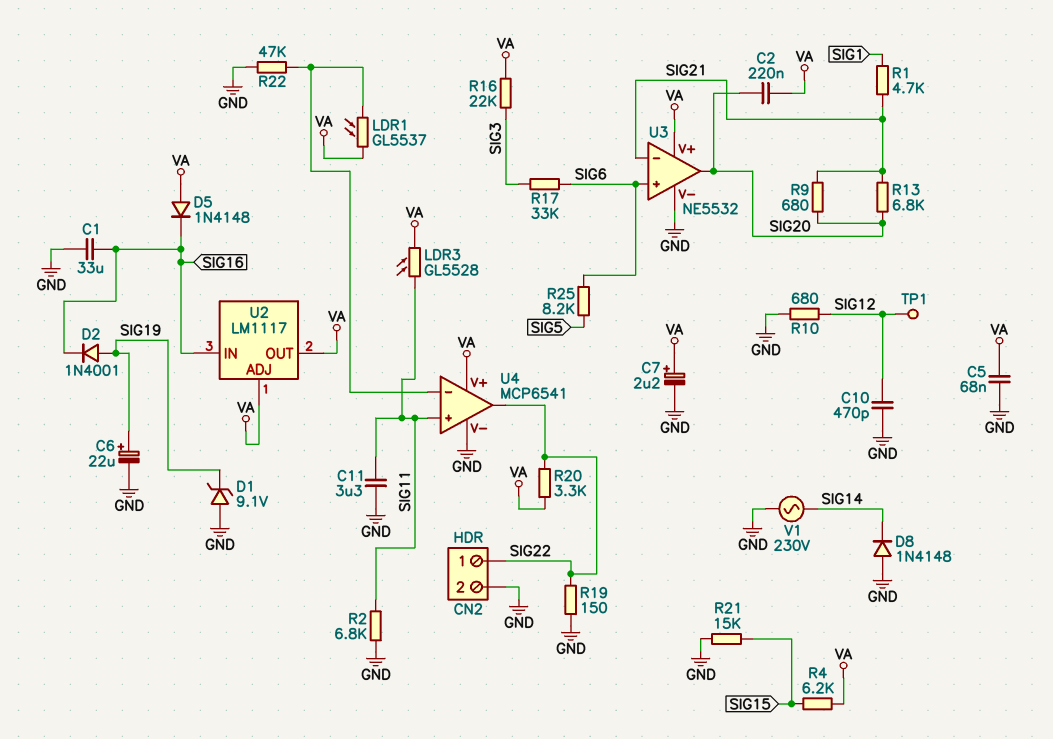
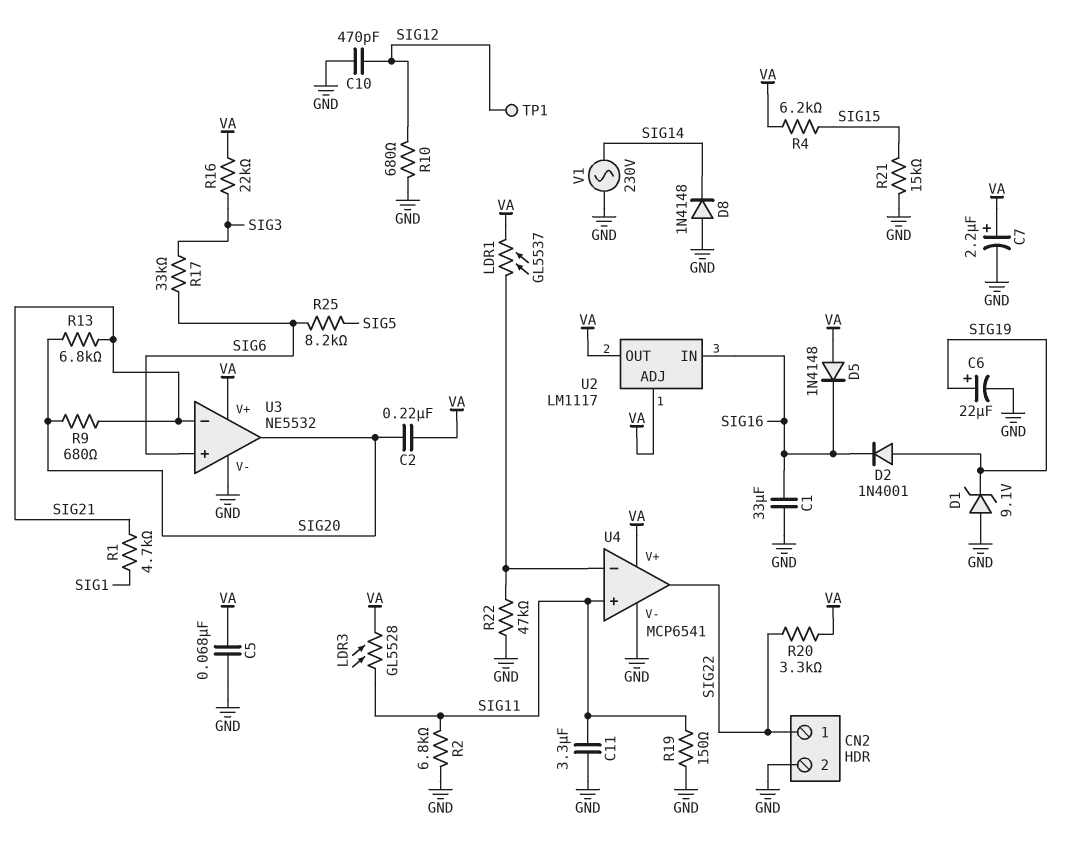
R19: 150 (GND, SIG22) -> 150 (GND, SIG11)

